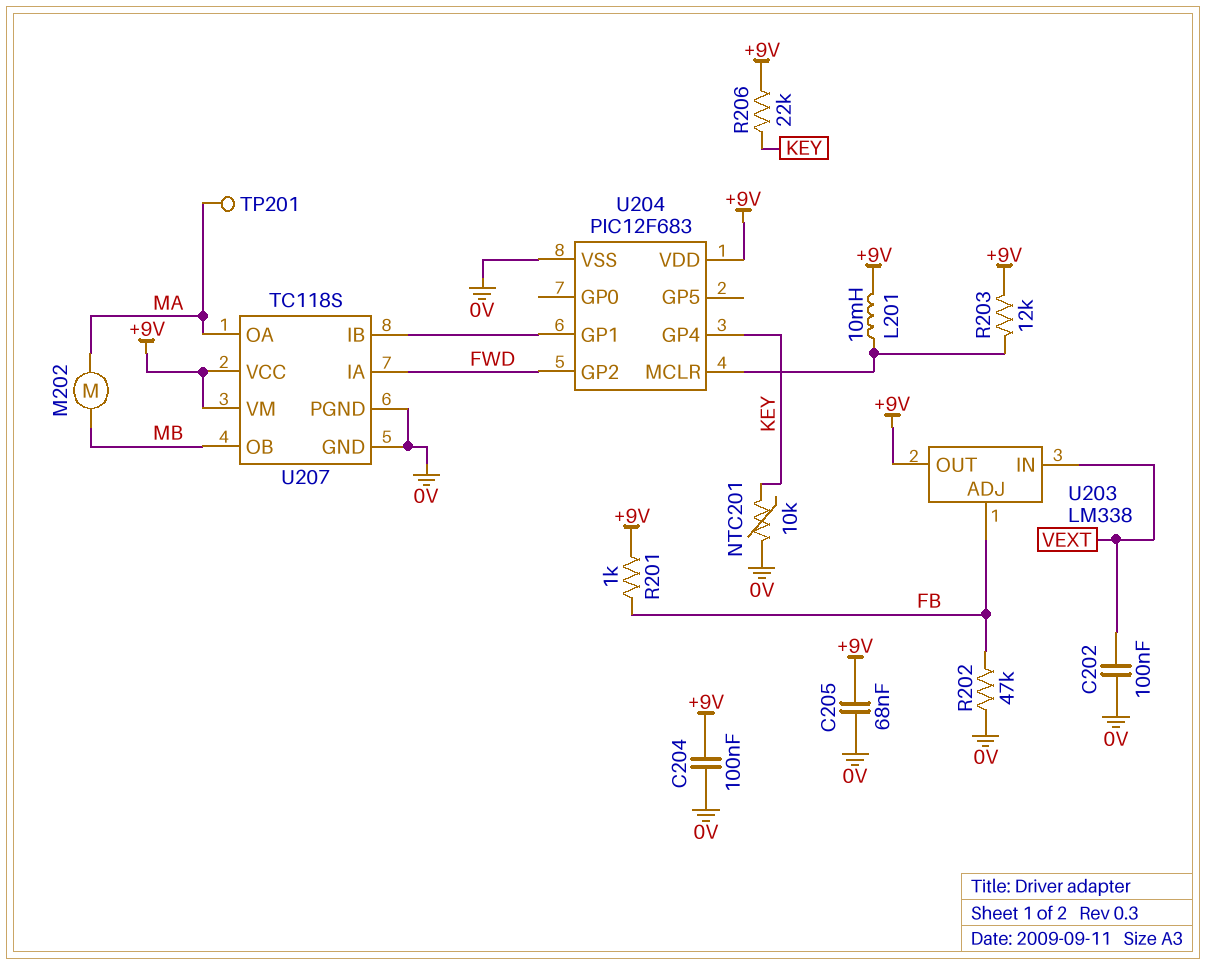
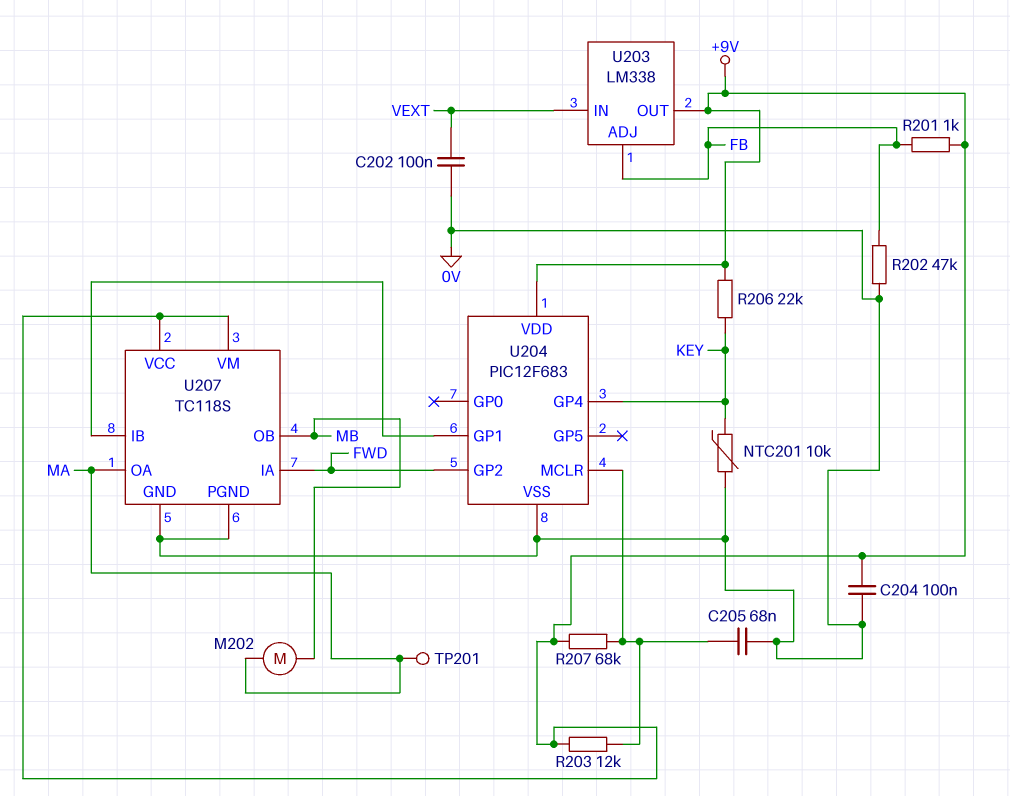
C205: 68nF (+9V, 0V) -> 68nF (0V, U204/MCLR)
L201: 10mH (+9V, U204/MCLR) -> none
R207: none -> 68k (+9V, U204/MCLR)

